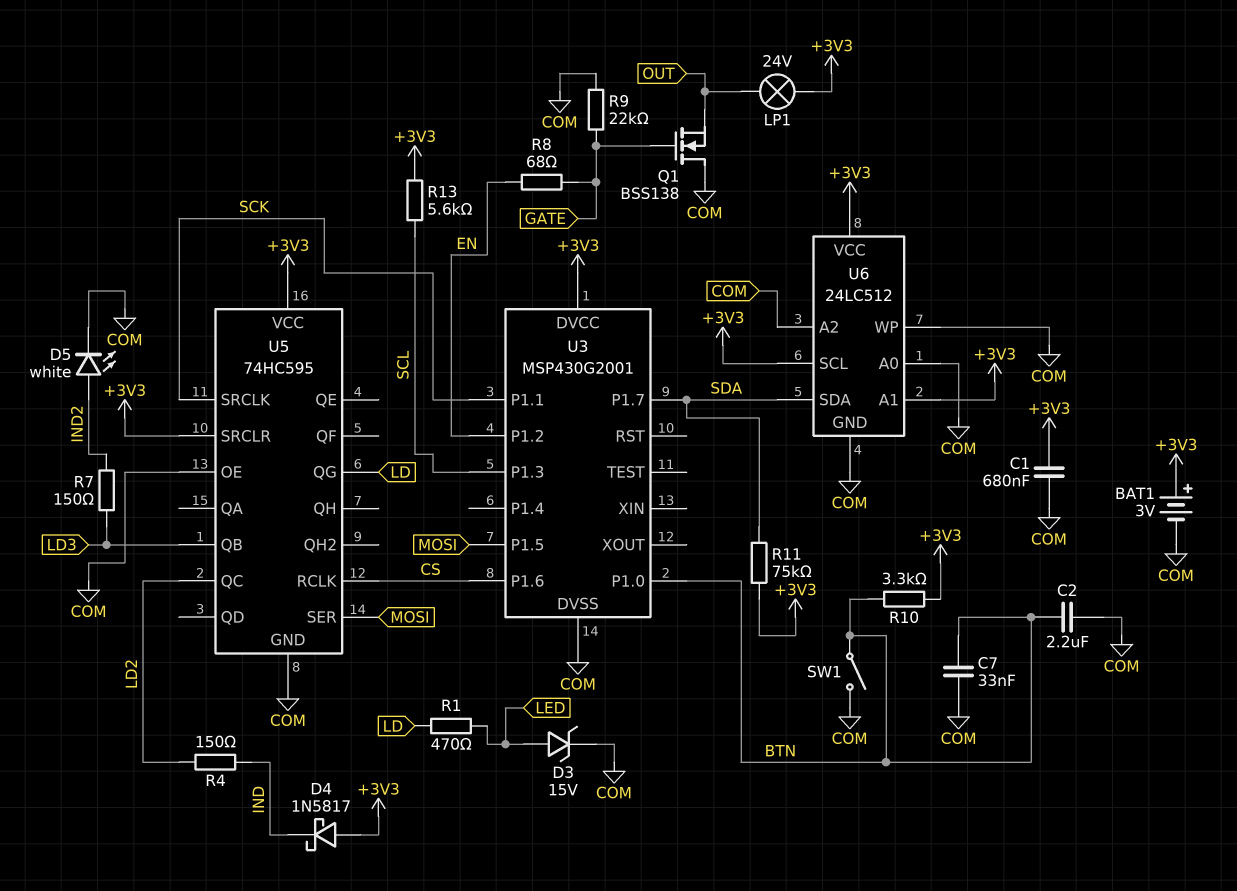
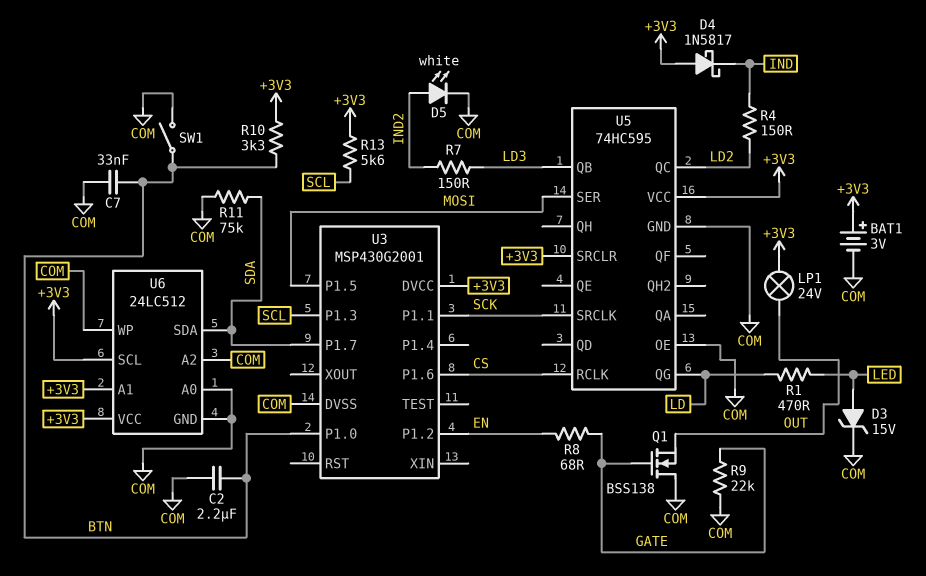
C1: 680nF (+3V3, COM) -> none
R11: 75k (+3V3, SDA) -> 75k (COM, SDA)

